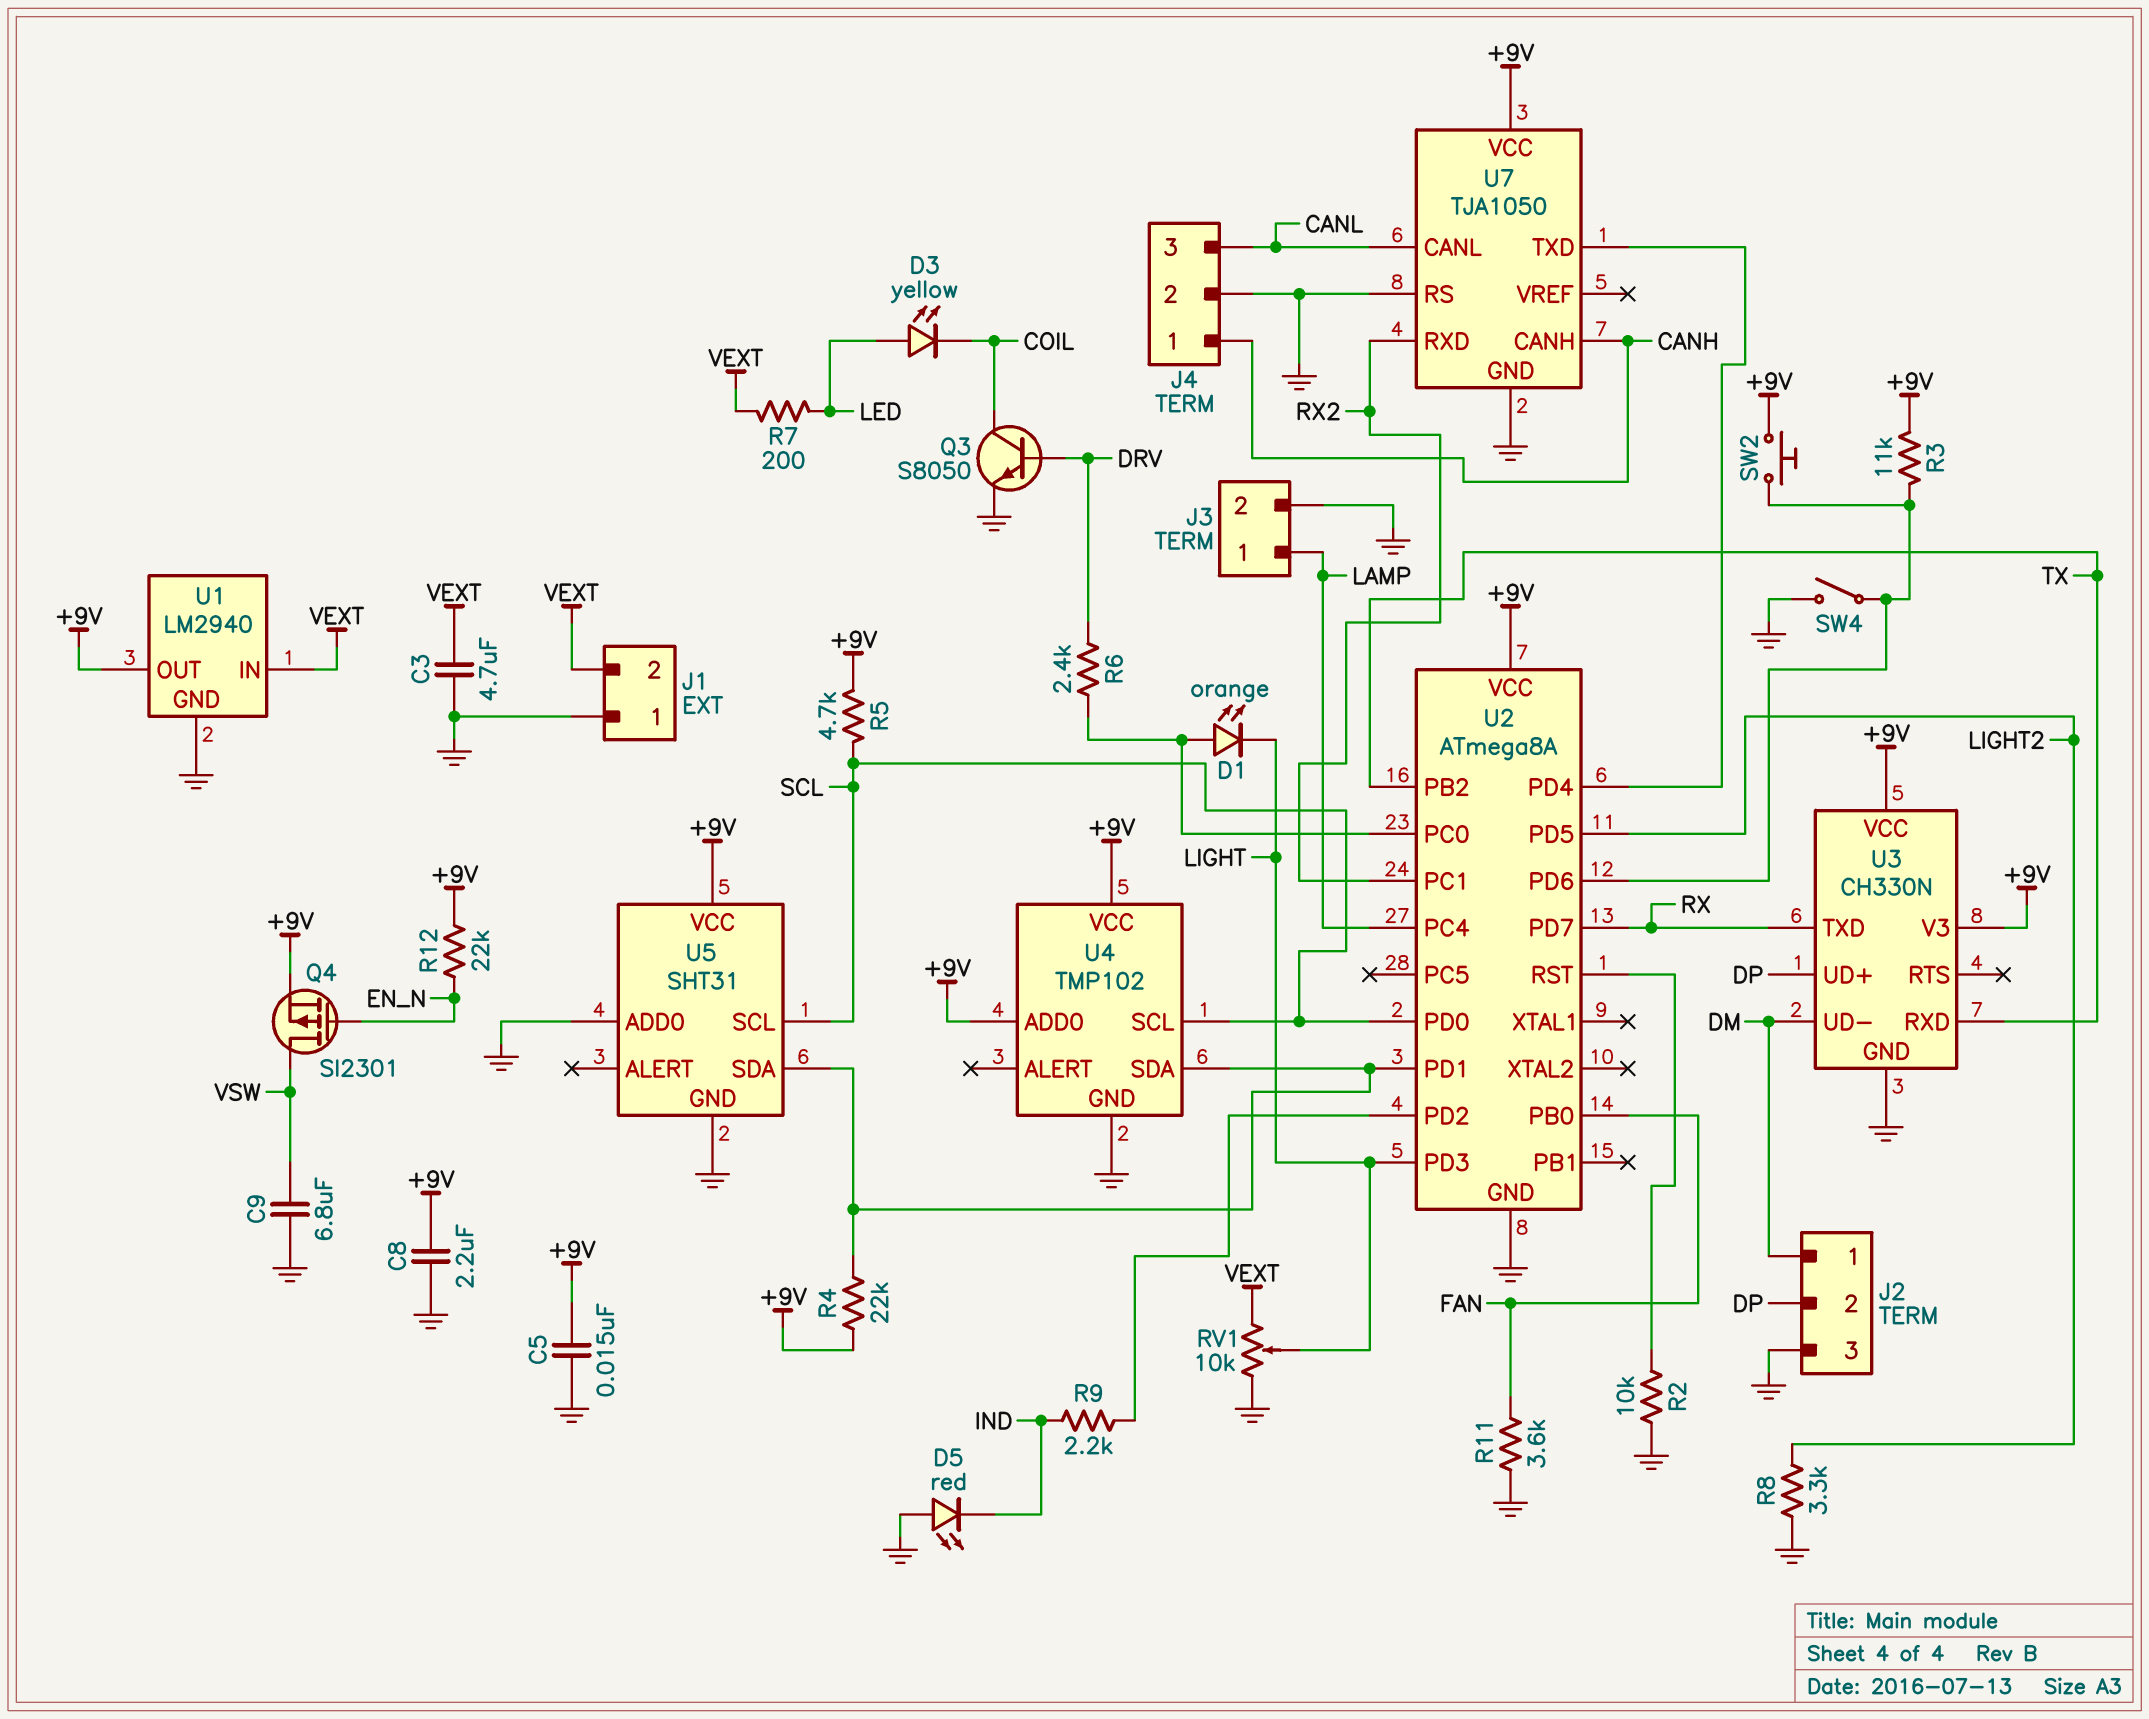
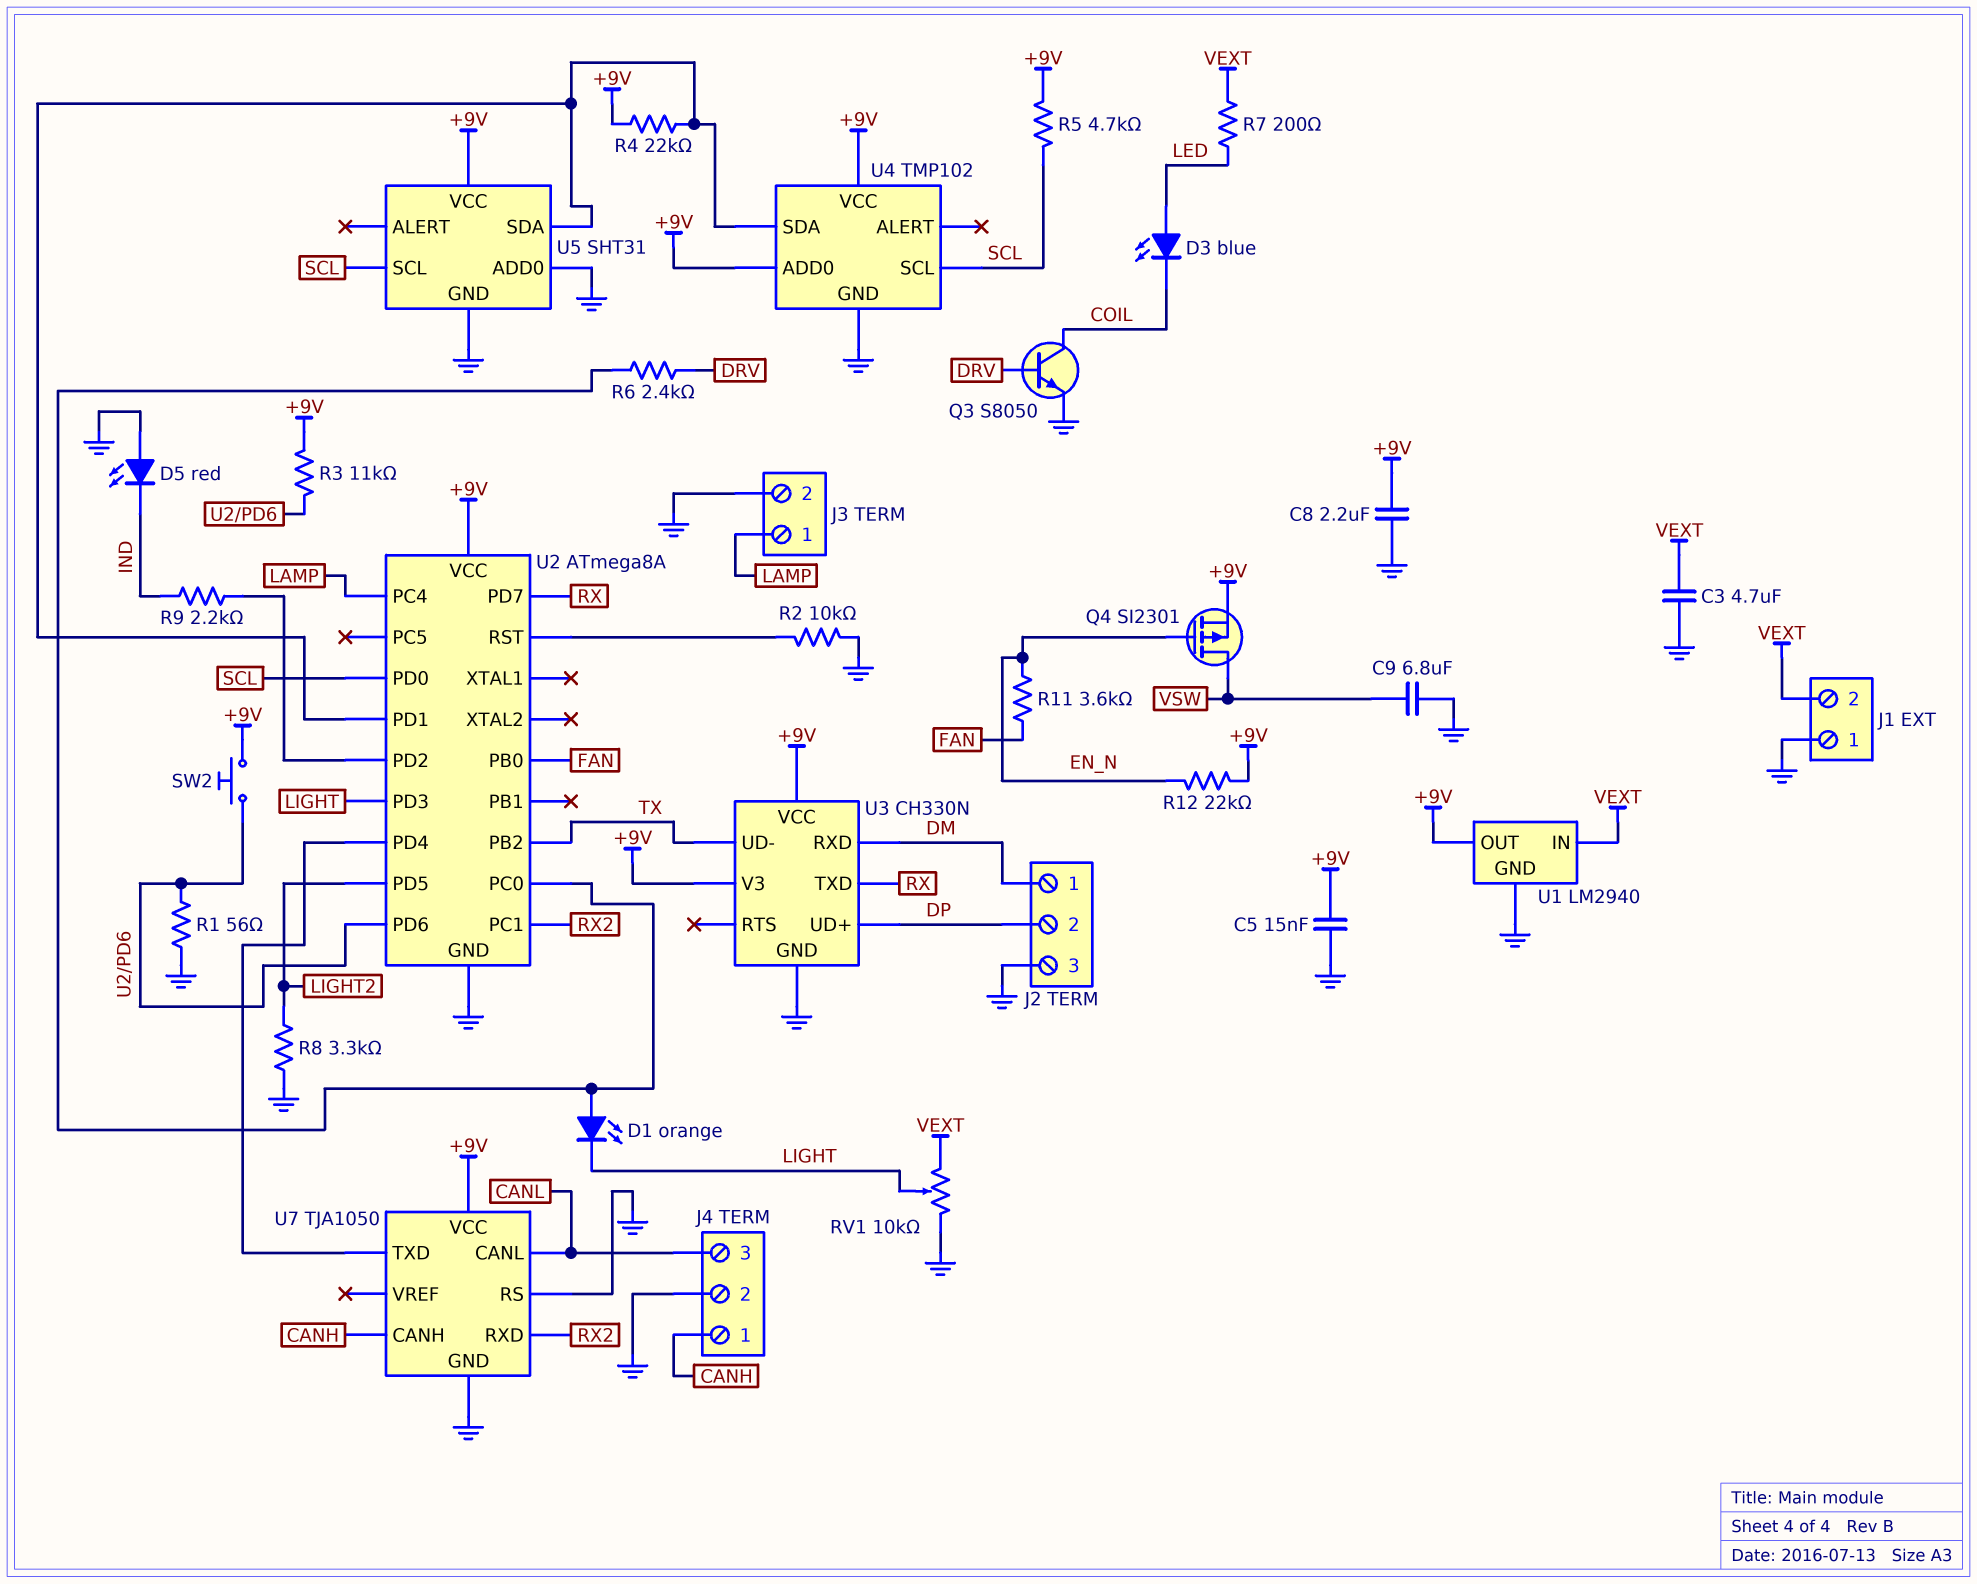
D3: LED yellow (A LED, K COIL) -> LED blue (A LED, K COIL)
R1: none -> 56 (GND, U2/PD6)
R11: 3.6k (FAN, GND) -> 3.6k (EN_N, FAN)
SW4: switch (GND, U2/PD6) -> none
U3 pin RXD: TX -> DM
U3 pin UD-: DM -> TX

